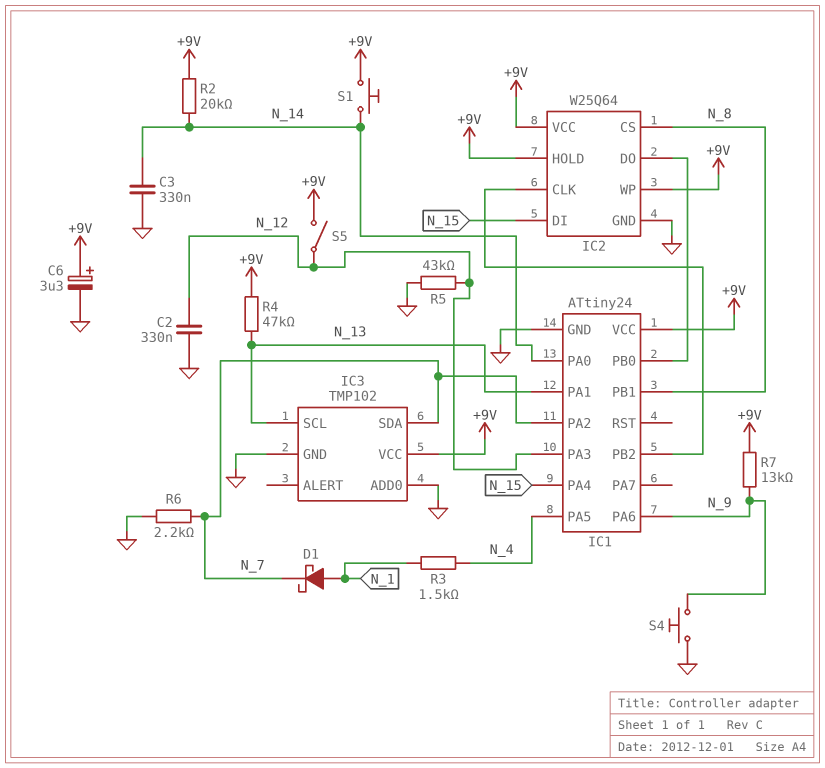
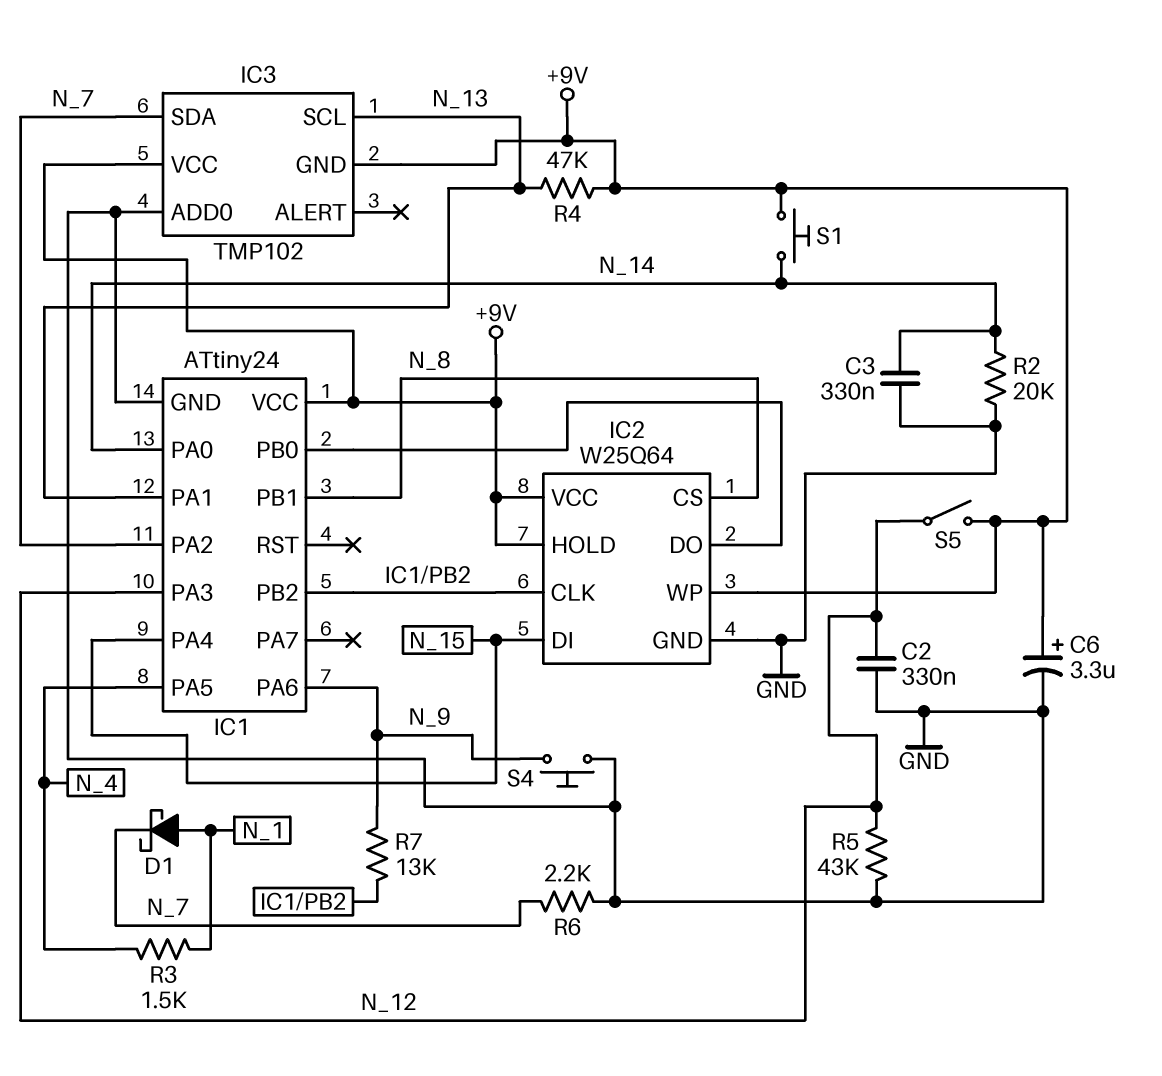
IC3 pin GND: GND -> +9V
R2: 20k (+9V, N_14) -> 20k (GND, N_14)
R7: 13k (+9V, N_9) -> 13k (IC1/PB2, N_9)

